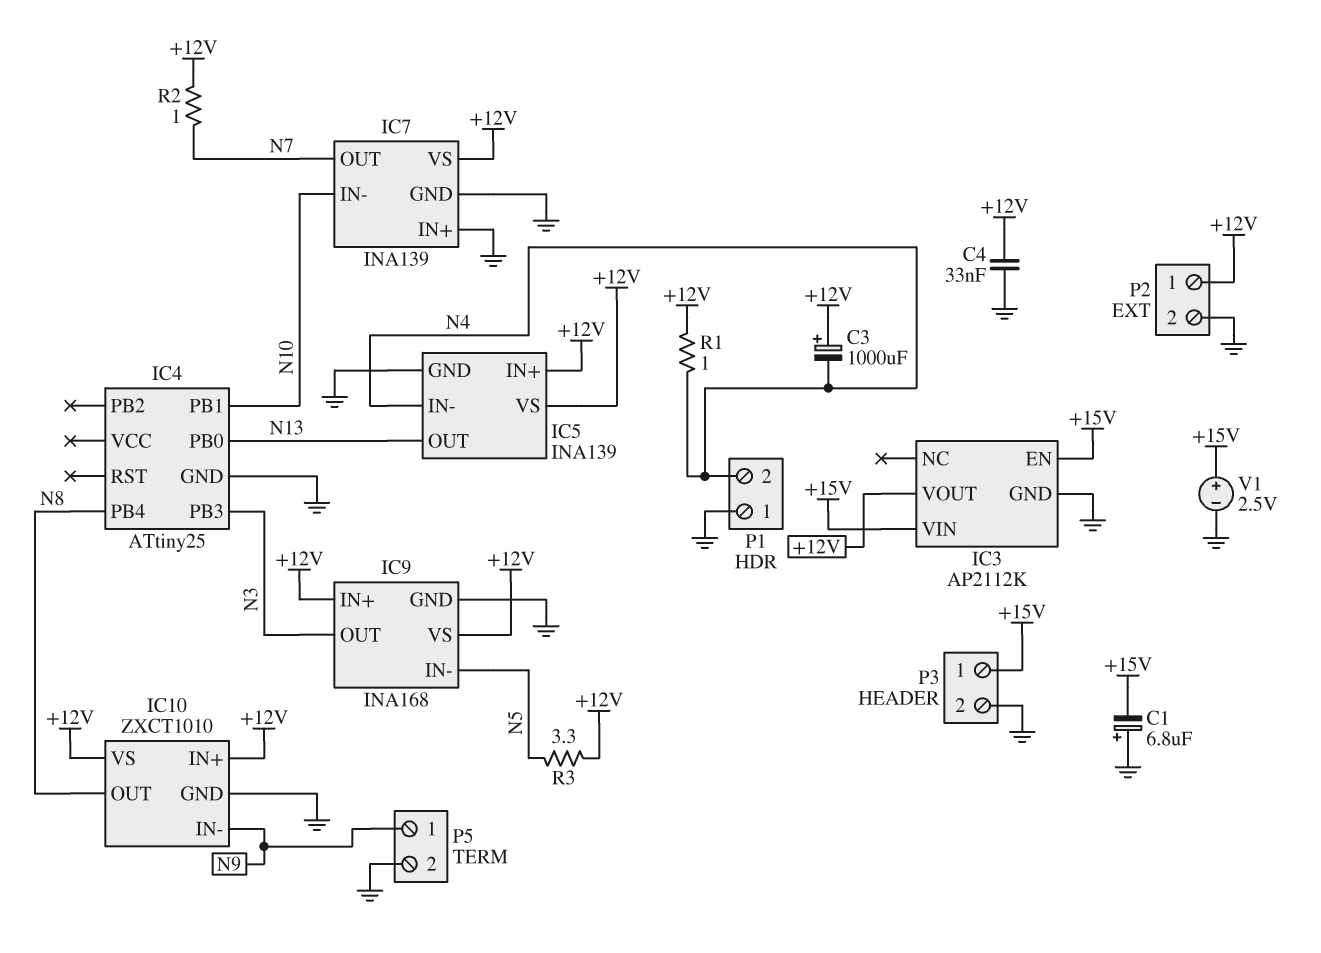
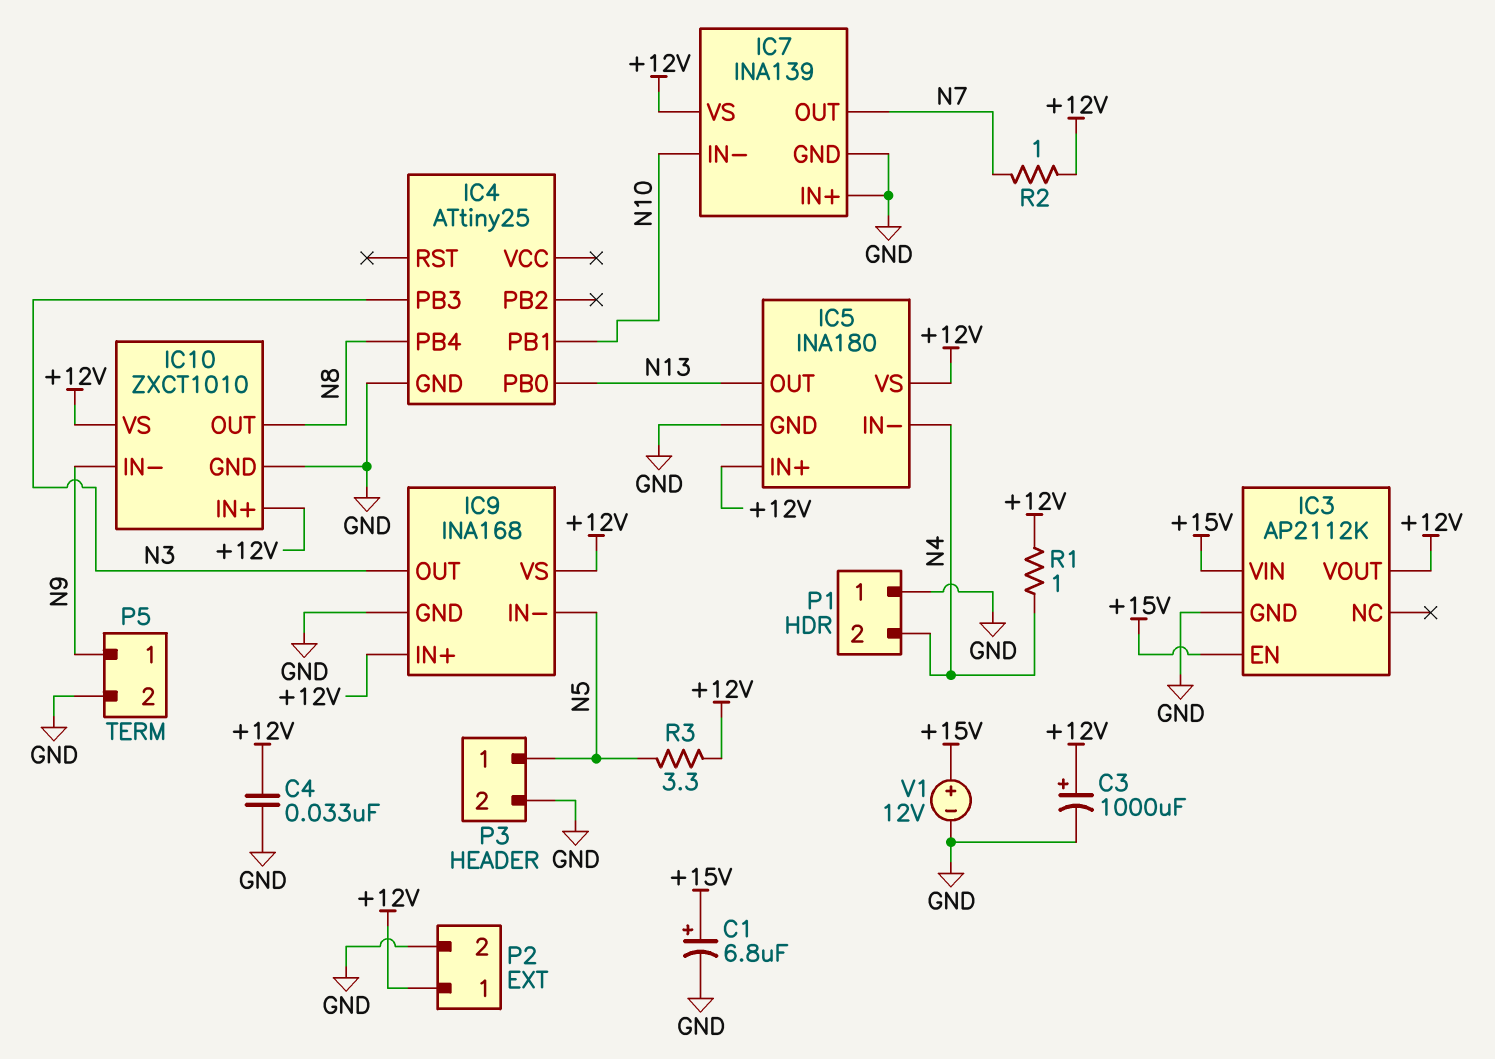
C1: 6.8uF (plus GND, minus +15V) -> 6.8uF (plus +15V, minus GND)
C3: 1000uF (plus +12V, minus N4) -> 1000uF (plus +12V, minus GND)
IC5: INA139 -> INA180
P3 pin 1: +15V -> N5
V1: 2.5V (plus +15V, minus GND) -> 12V (plus +15V, minus GND)

